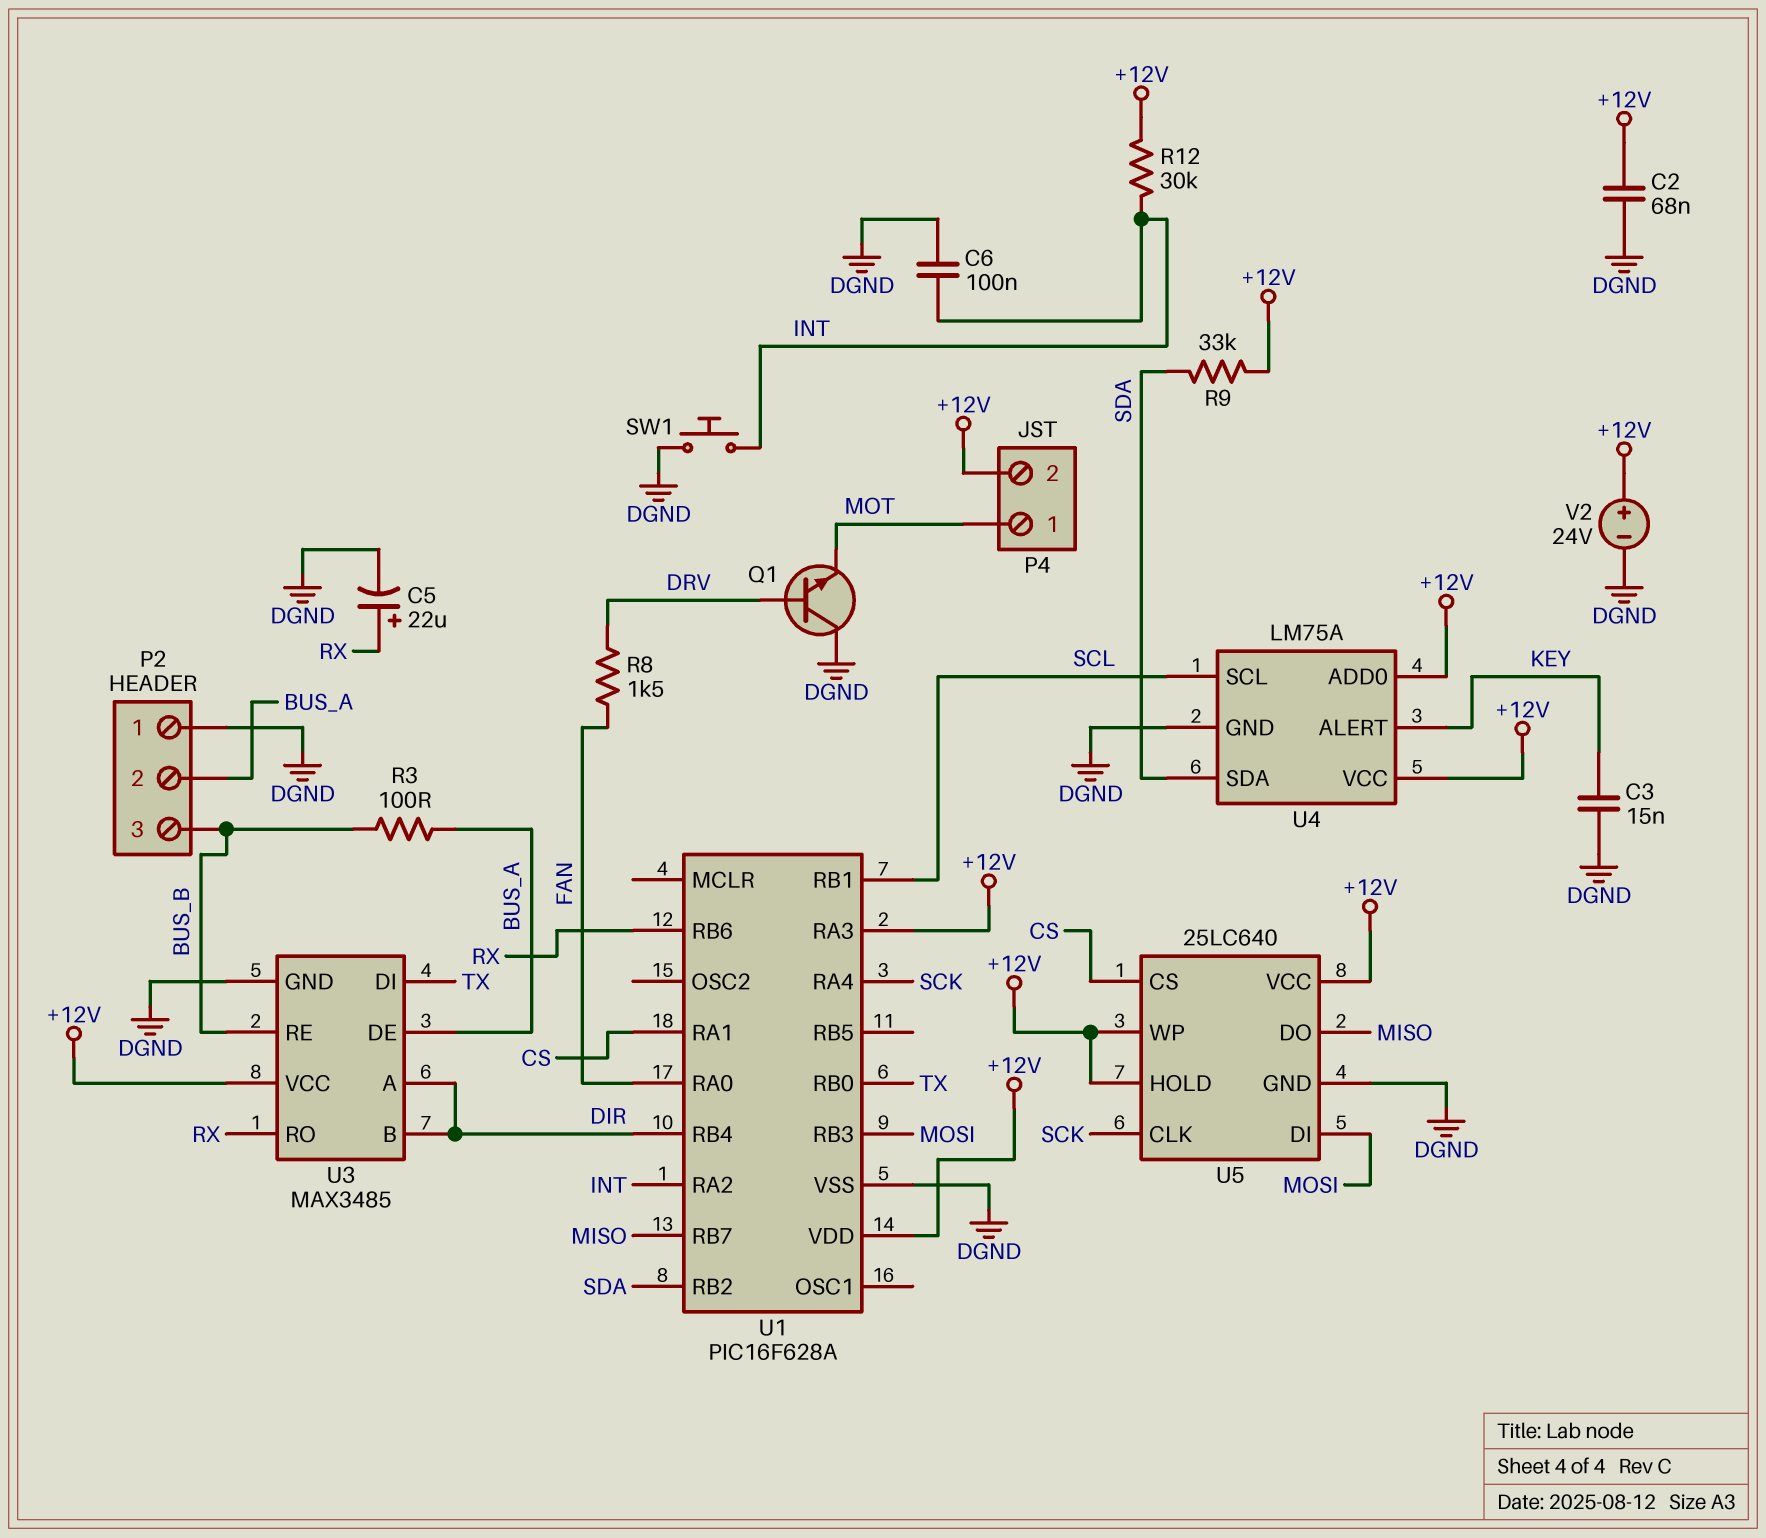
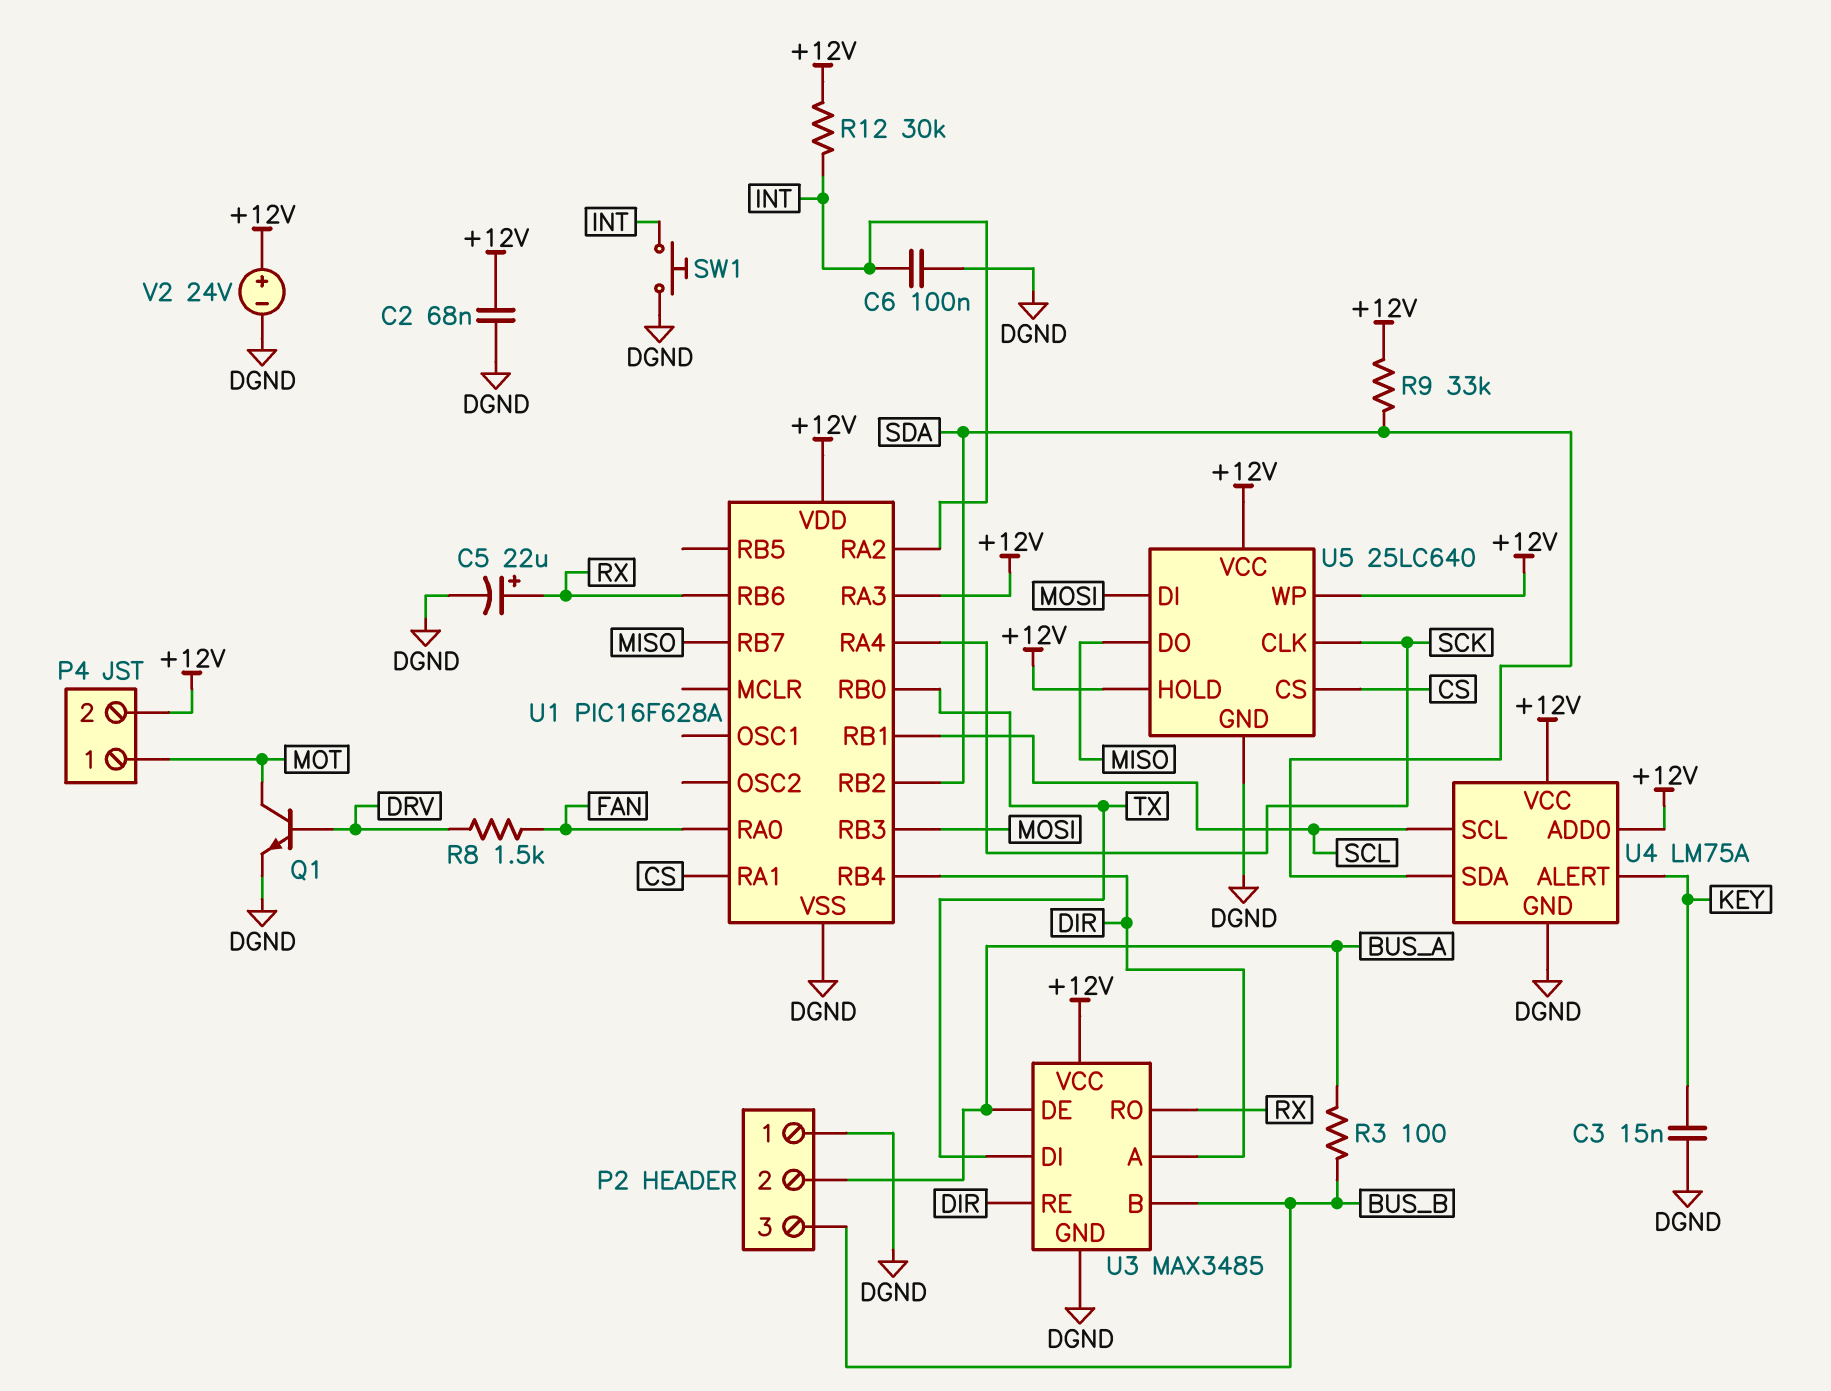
Q1: NPN (B DRV, C DGND, E MOT) -> NPN (B DRV, C MOT, E DGND)
U3 pin B: DIR -> BUS_B
U3 pin RE: BUS_B -> DIR

